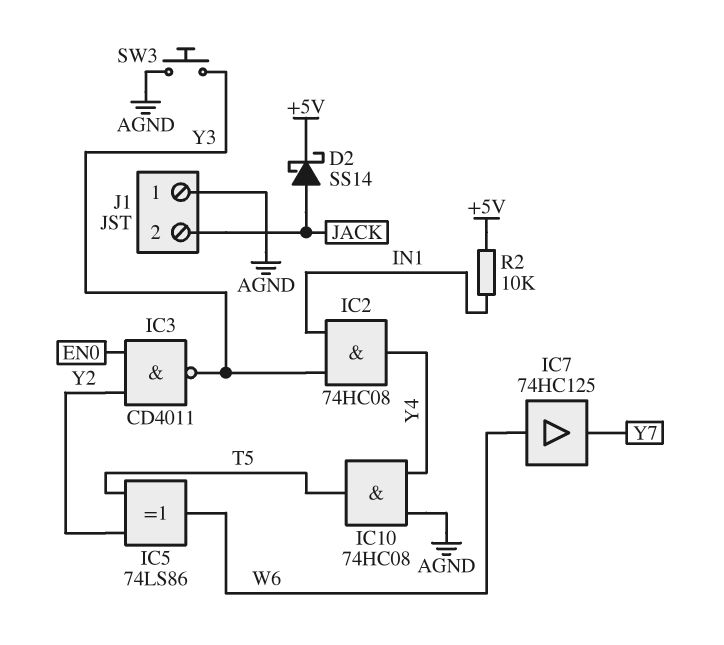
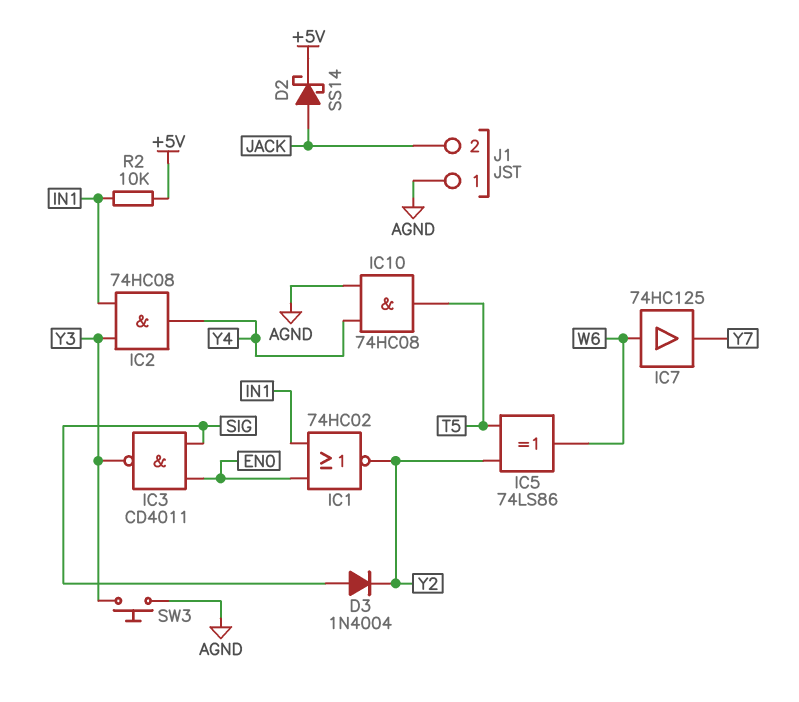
D3: none -> diode 1N4004 (A SIG, K Y2)
IC1: none -> NOR 74HC02 (in EN0, in IN1, out Y2)
IC3: NAND CD4011 (in EN0, in Y2, out Y3) -> NAND CD4011 (in EN0, in SIG, out Y3)

